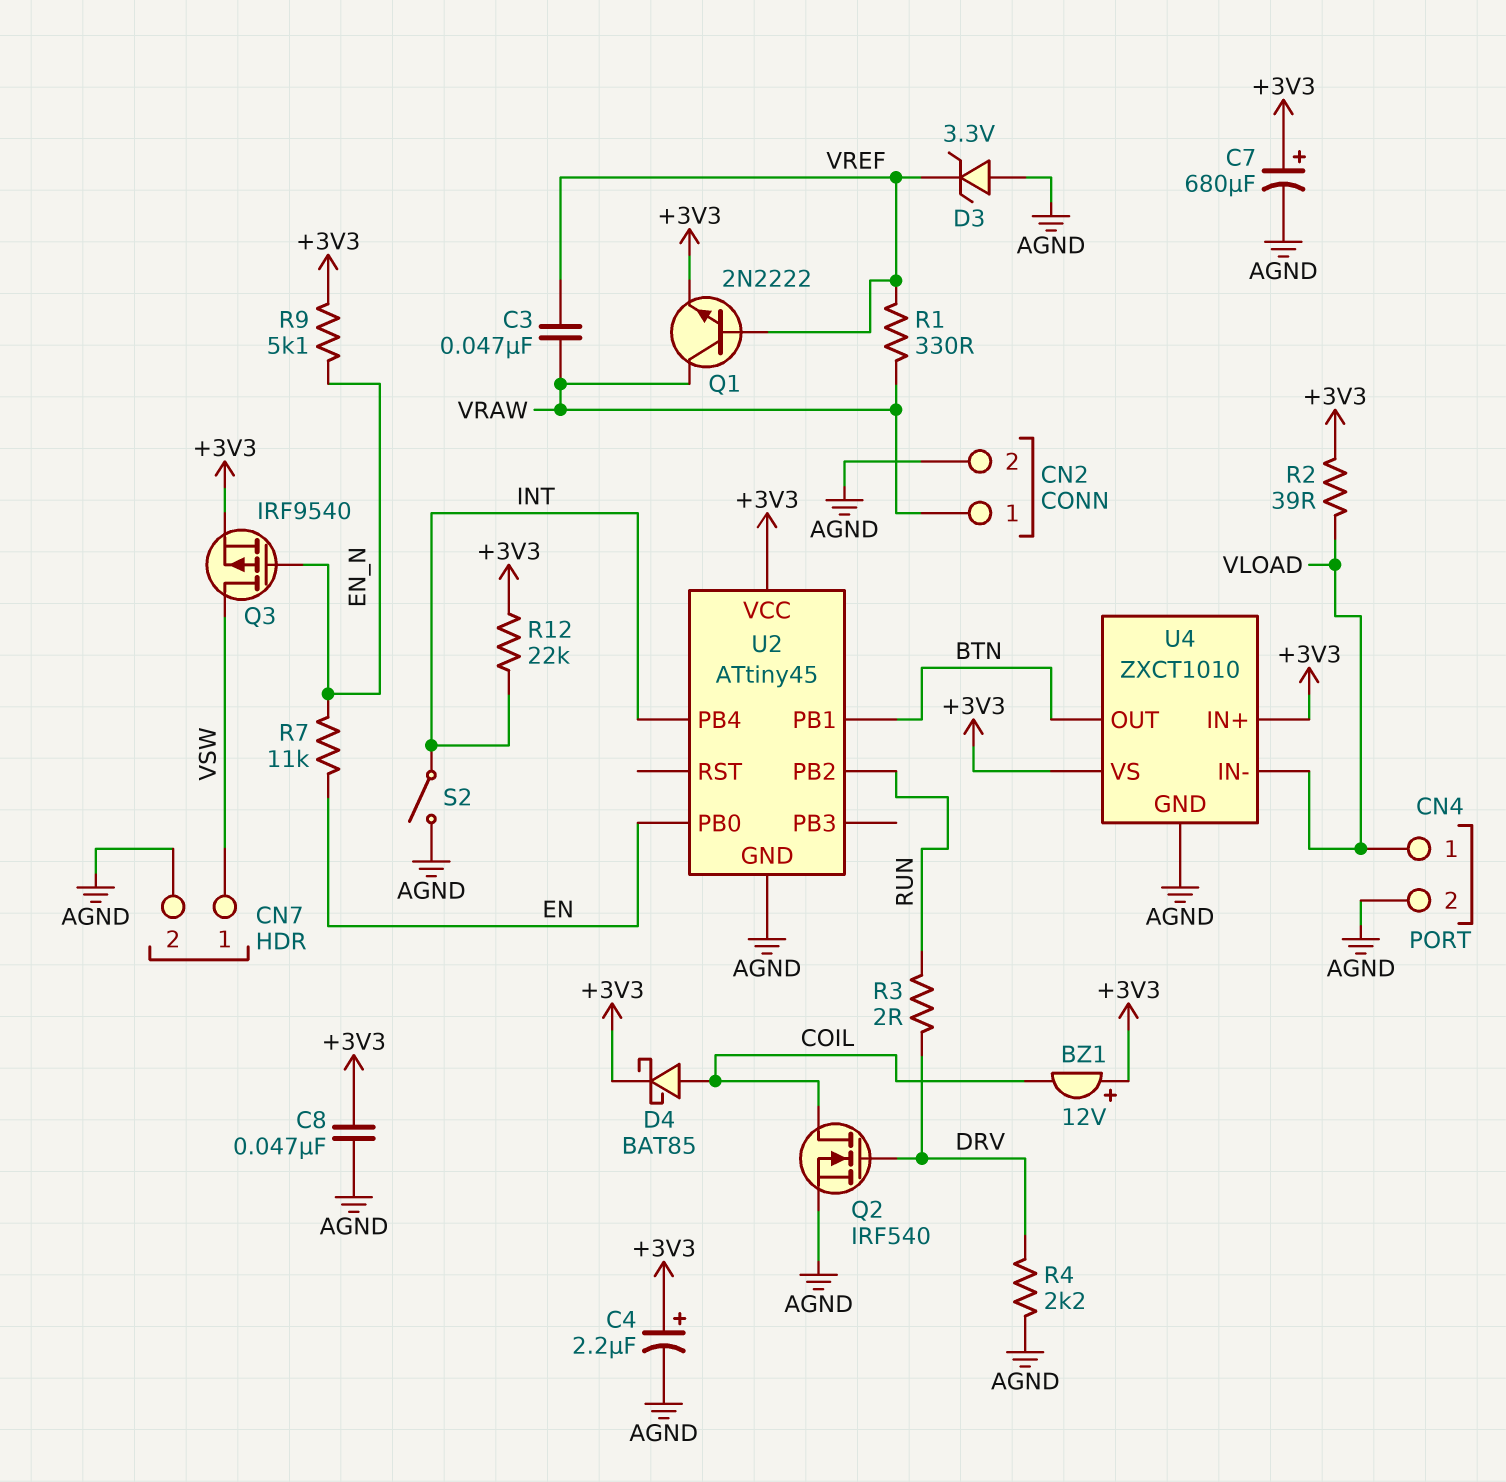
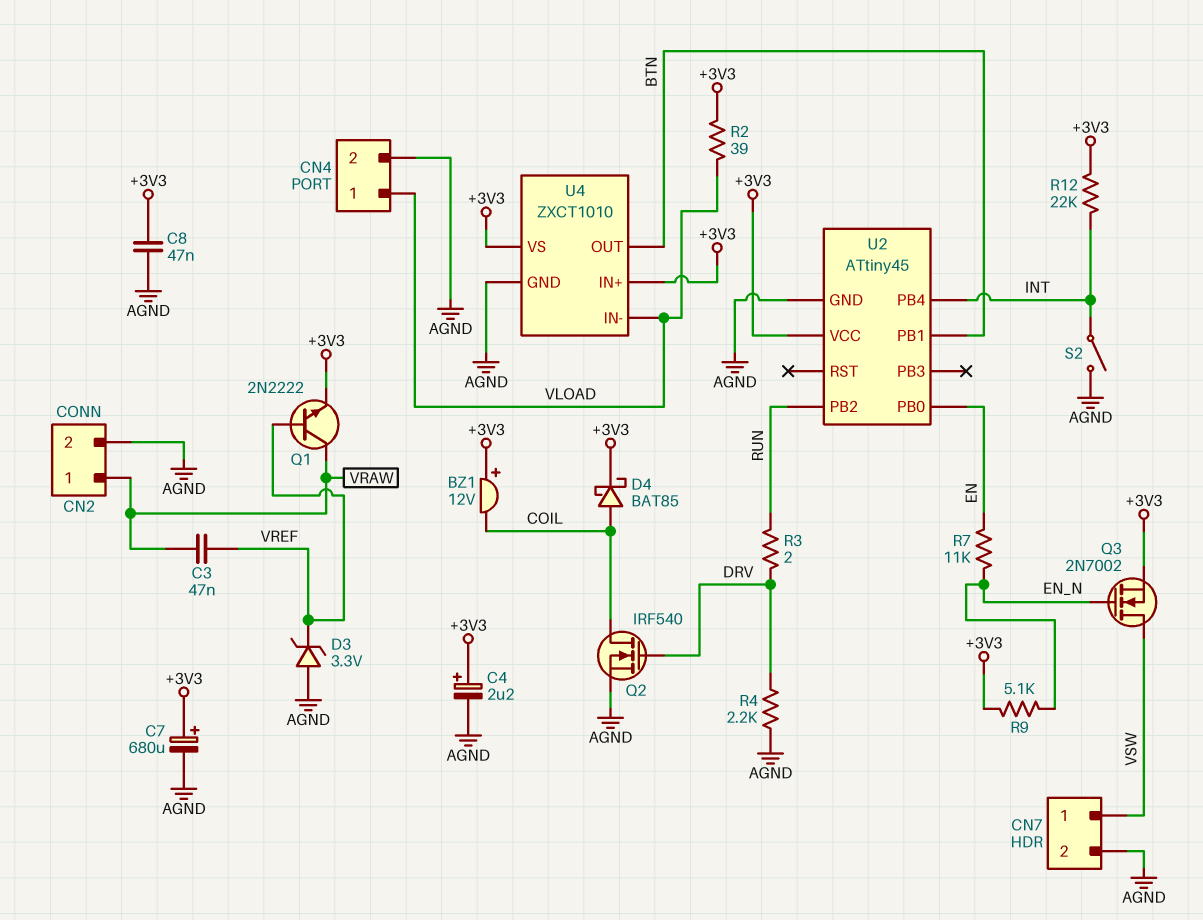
Q3: PMOS IRF9540 (G EN_N, D VSW, S +3V3) -> NMOS 2N7002 (G EN_N, D VSW, S +3V3)
R1: 330 (VRAW, VREF) -> none

